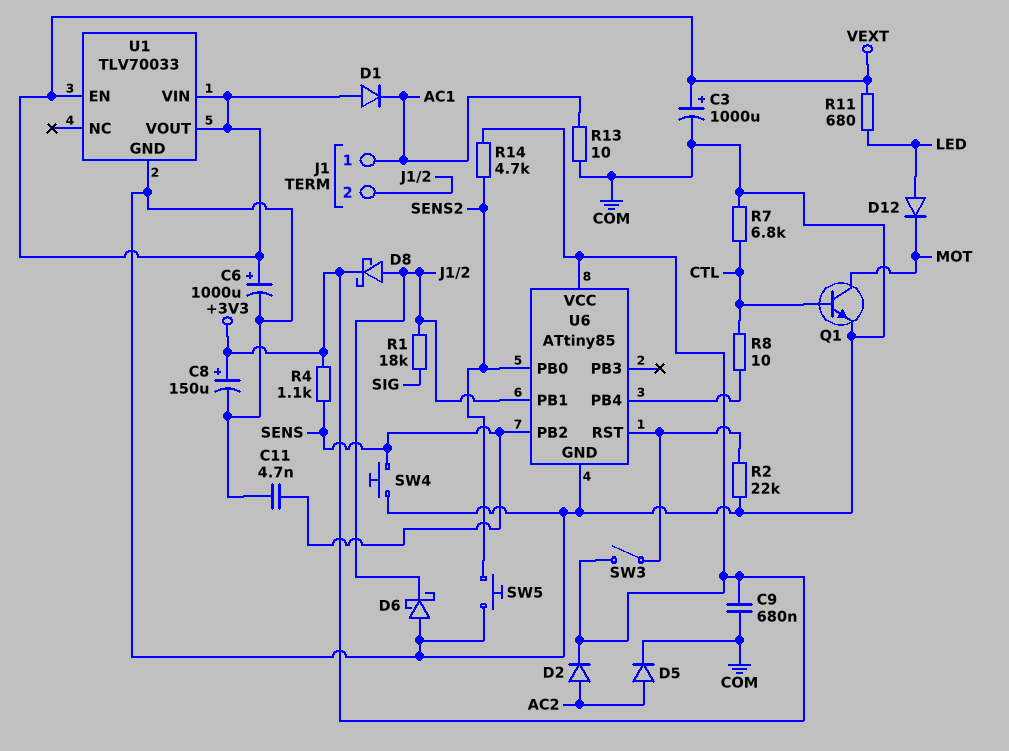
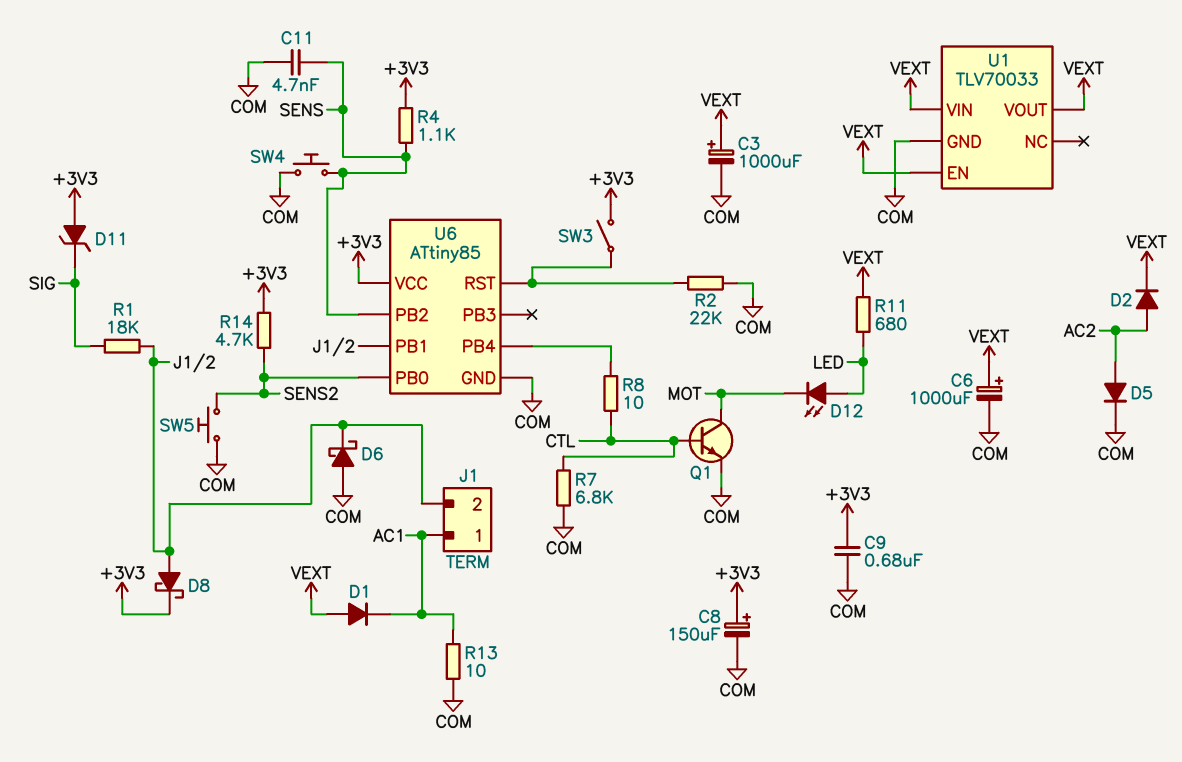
D2: diode (A AC2, K +3V3) -> diode (A AC2, K VEXT)
D11: none -> zener (A +3V3, K SIG)
D12: diode (A LED, K MOT) -> LED (A LED, K MOT)

